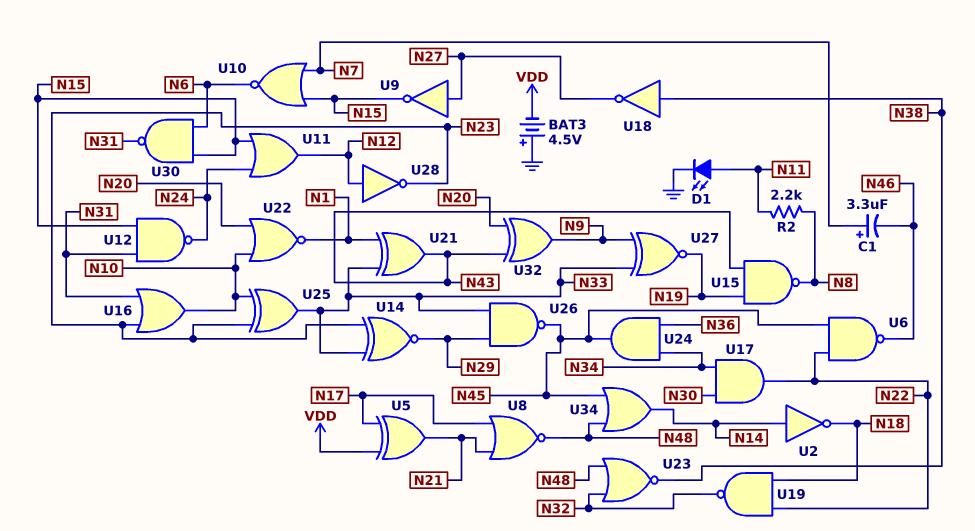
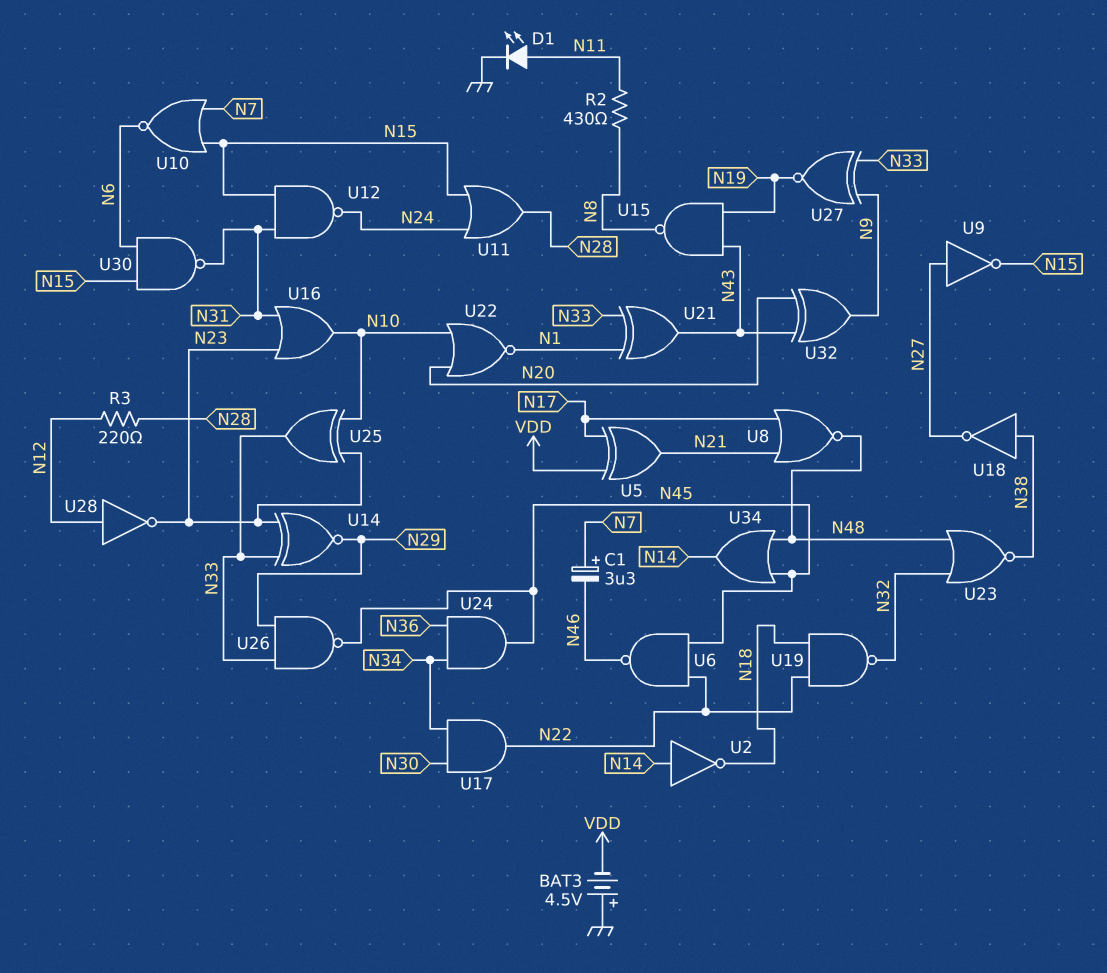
R2: 2.2k (N8, N11) -> 430 (N8, N11)
R3: none -> 220 (N12, N28)
U11: OR (in N15, in N24, out N12) -> OR (in N15, in N24, out N28)

